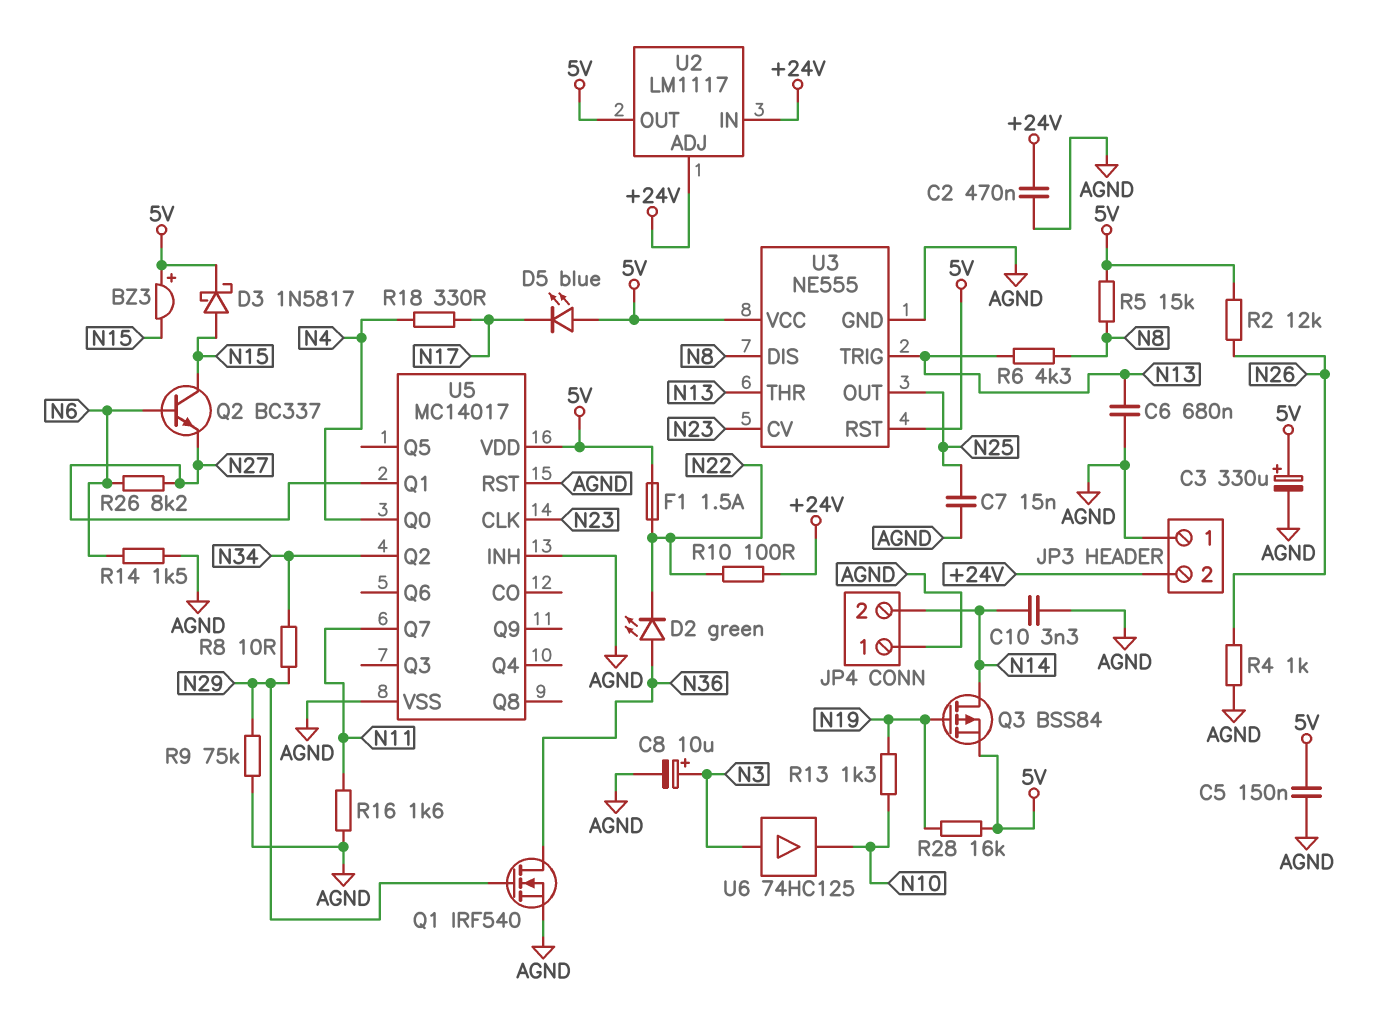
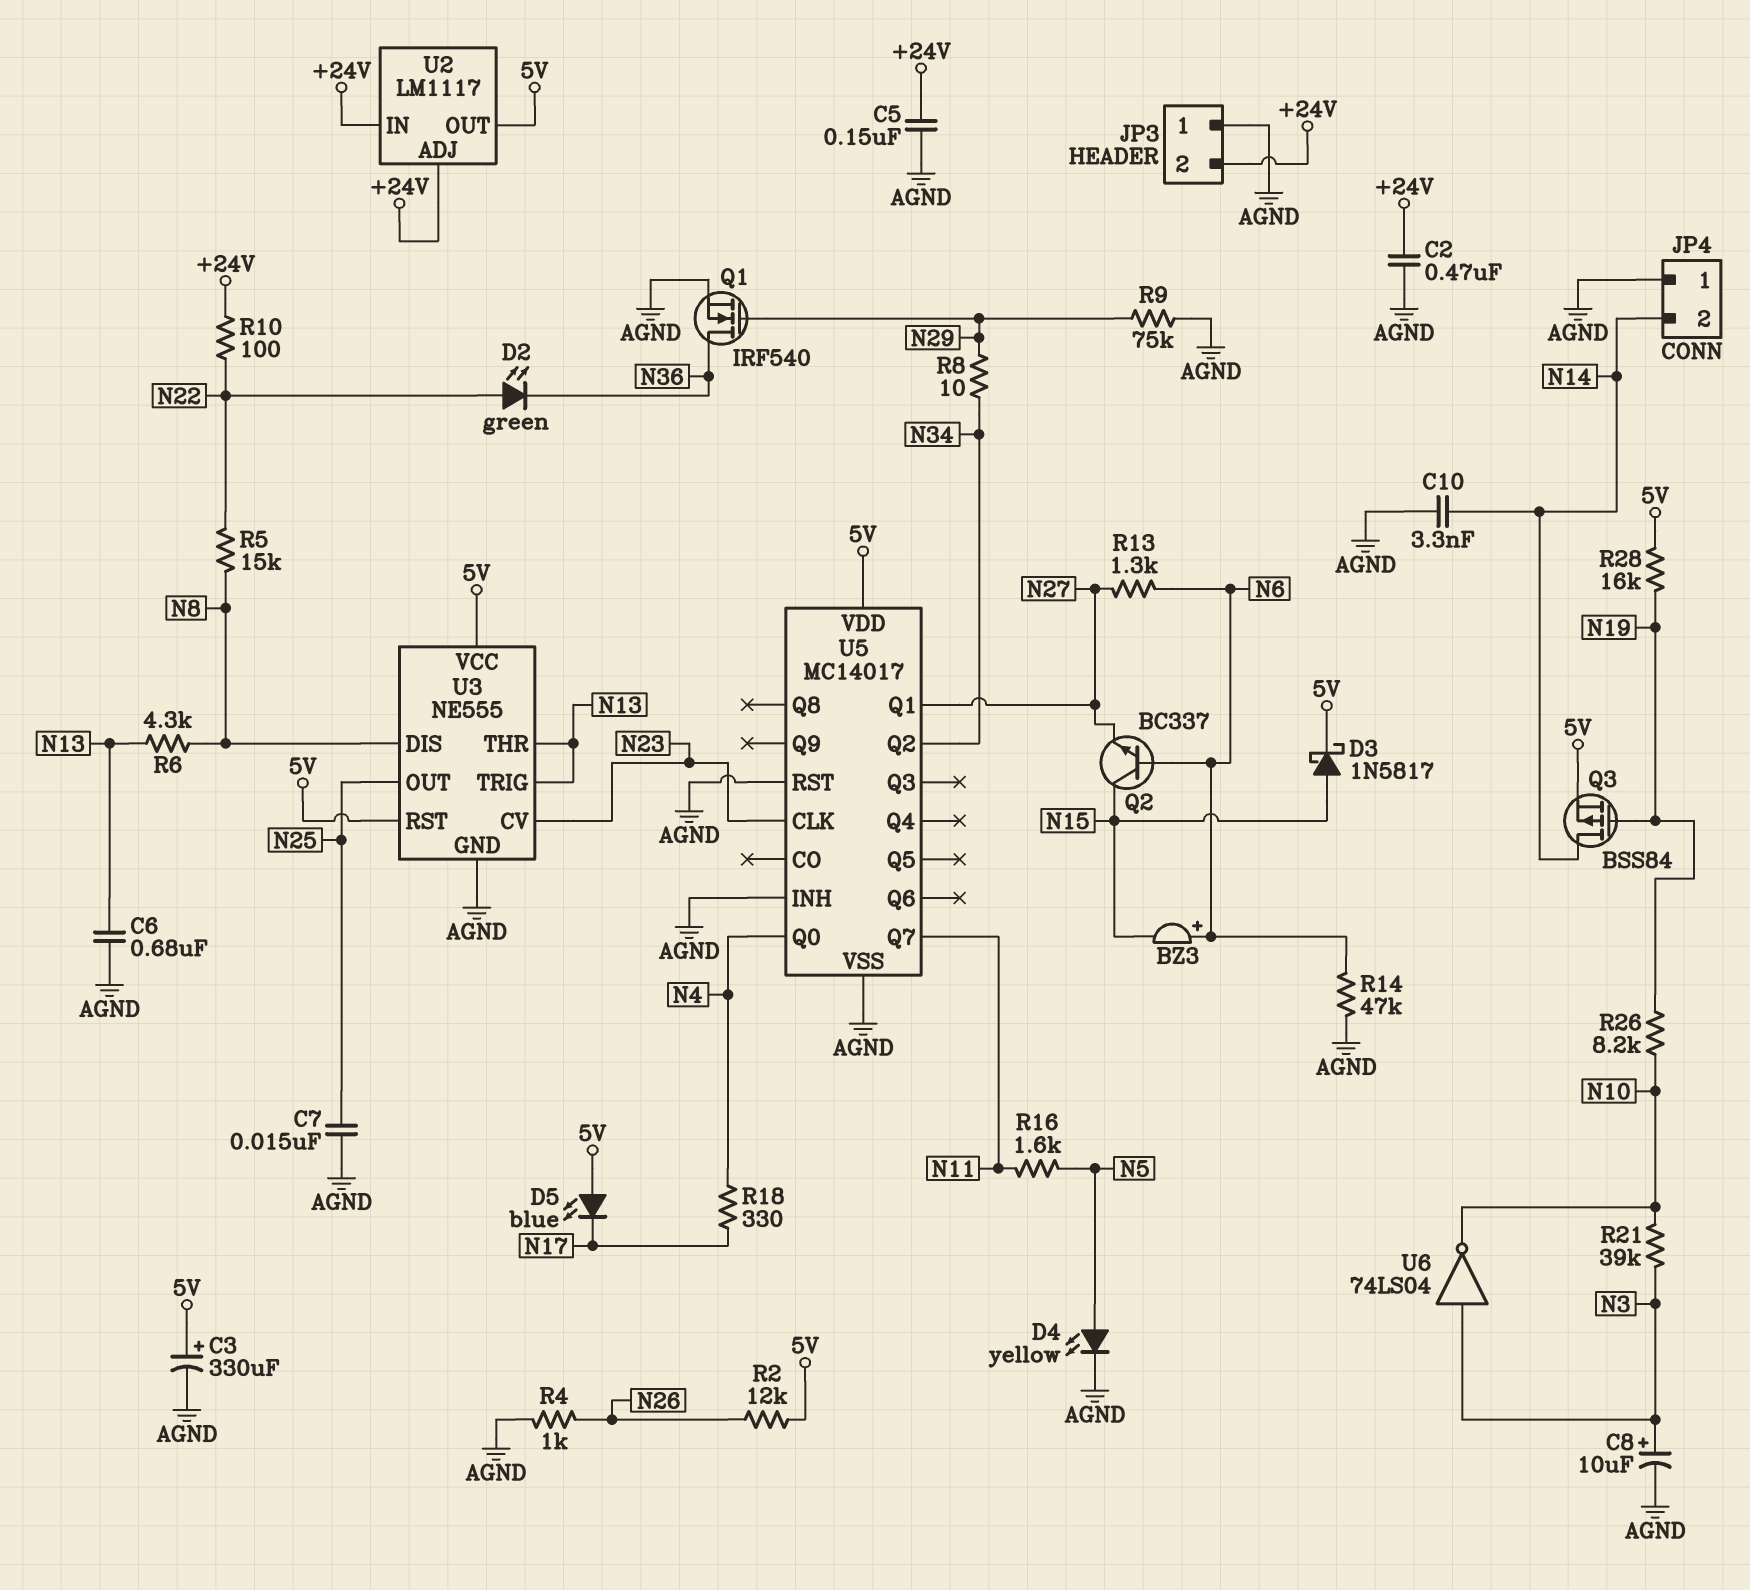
BZ3: buzzer (plus 5V, minus N15) -> buzzer (plus N6, minus N15)
C5: 150nF (5V, AGND) -> 150nF (+24V, AGND)
D2: LED green (A N36, K N22) -> LED green (A N22, K N36)
D4: none -> LED yellow (A N5, K AGND)
F1: 1.5A (5V, N22) -> none
R5: 15k (5V, N8) -> 15k (N8, N22)
R13: 1.3k (N10, N19) -> 1.3k (N6, N27)
R14: 1.5k (AGND, N6) -> 47k (AGND, N6)
R16: 1.6k (AGND, N11) -> 1.6k (N5, N11)
R21: none -> 39k (N3, N10)
R26: 8.2k (N6, N27) -> 8.2k (N10, N19)
U6: buffer 74HC125 (in N3, out N10) -> NOT 74LS04 (in N3, out N10)

